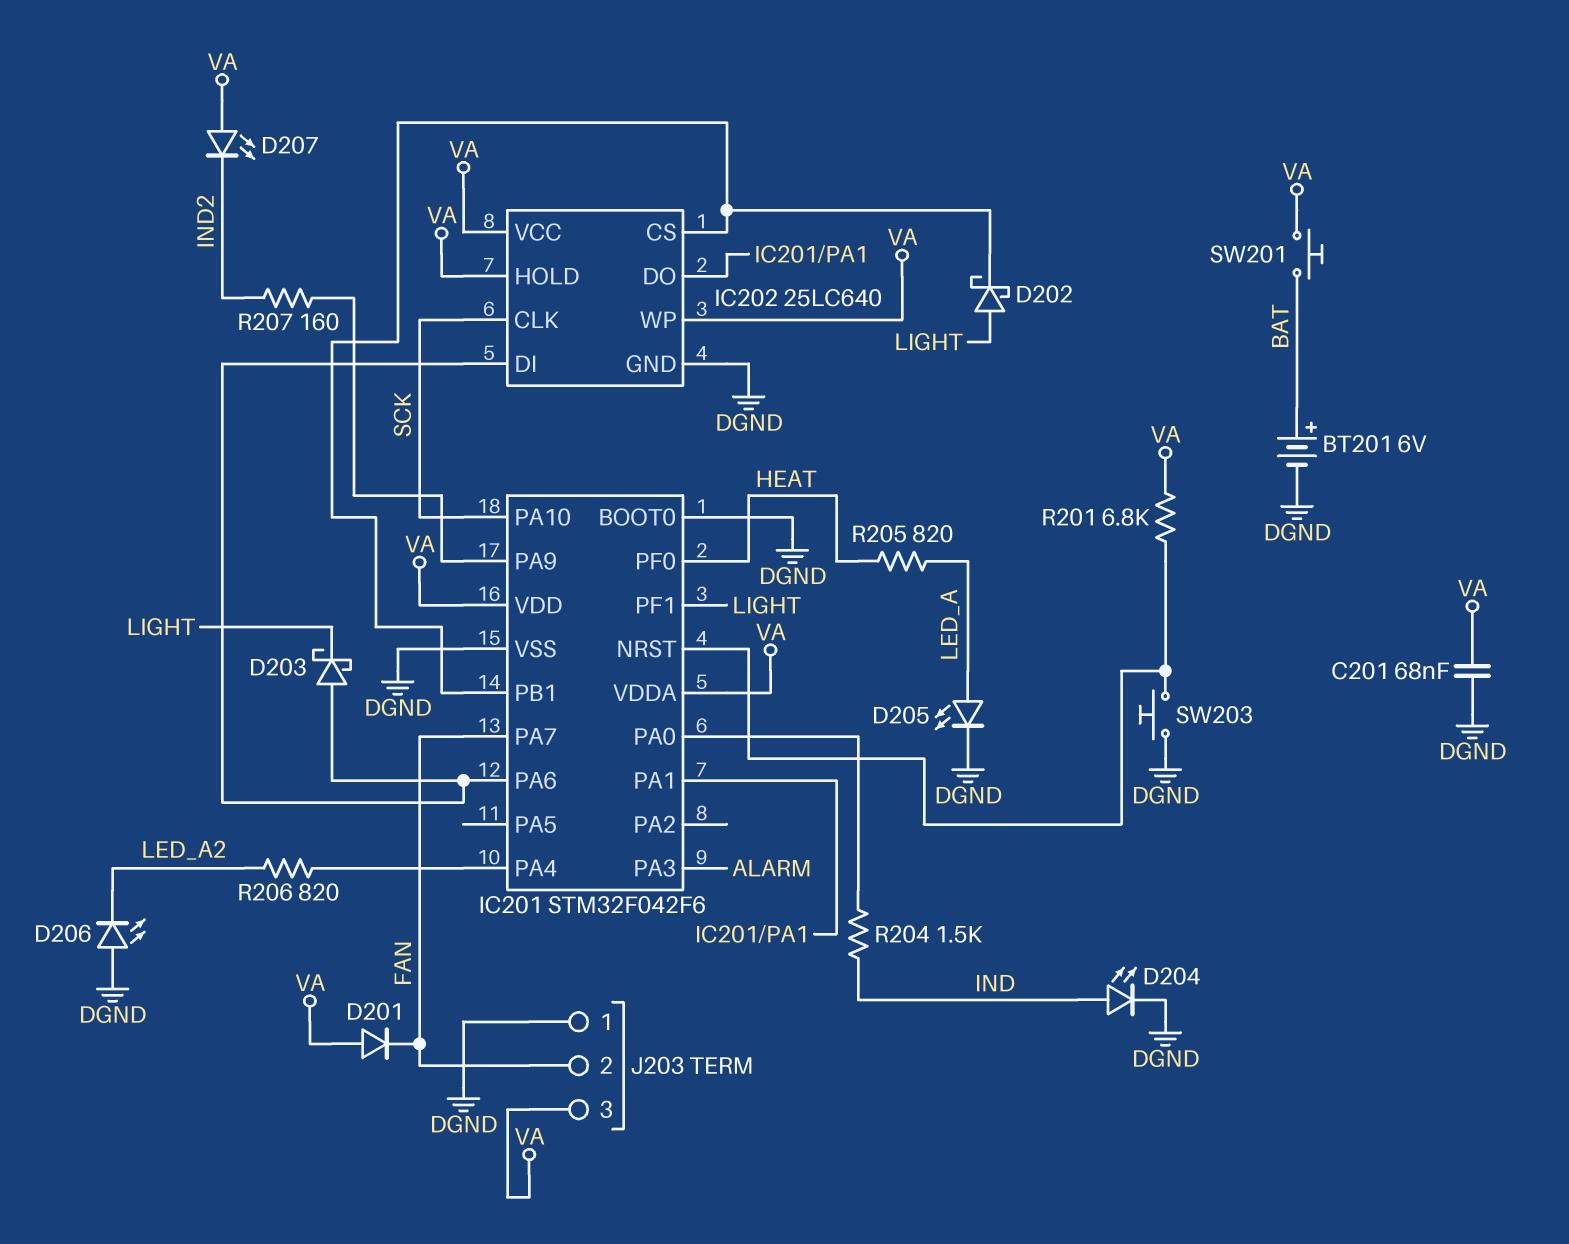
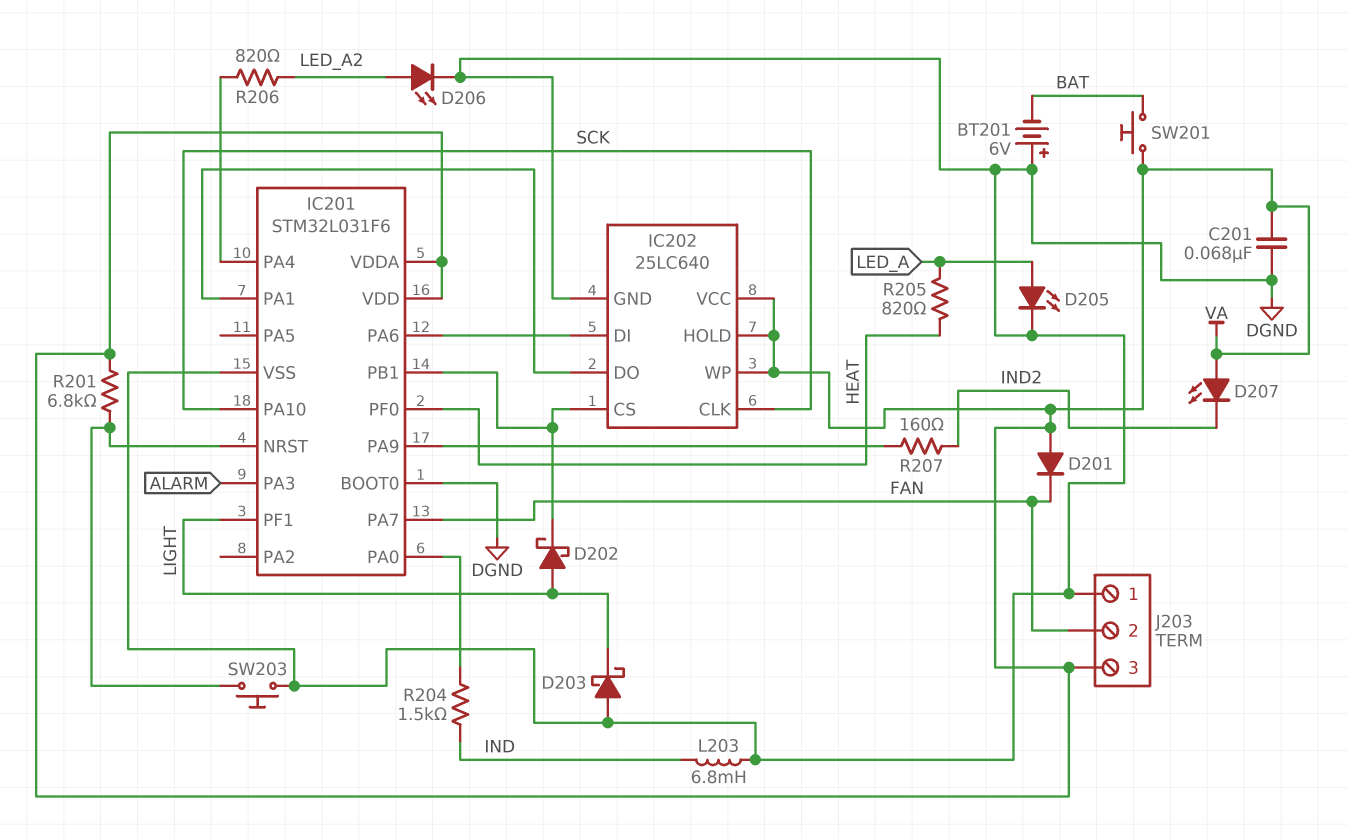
BT201: 6V (plus BAT, minus DGND) -> 6V (plus DGND, minus BAT)
D203: schottky (A IC201/PA6, K LIGHT) -> schottky (A DGND, K LIGHT)
D204: LED (A IND, K DGND) -> none
D206: LED (A DGND, K LED_A2) -> LED (A LED_A2, K DGND)
IC201: STM32F042F6 -> STM32L031F6
L203: none -> 6.8mH (DGND, IND)

